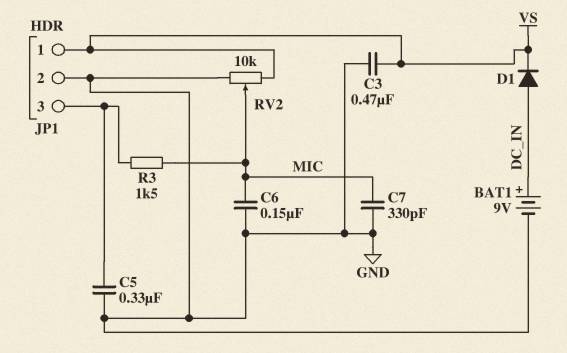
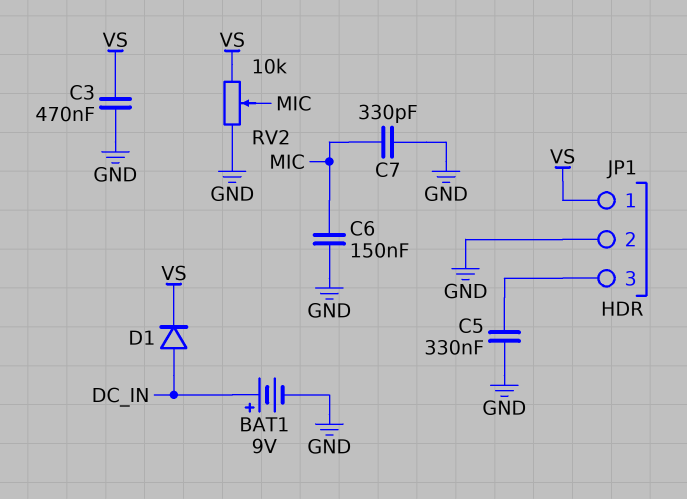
R3: 1.5k (JP1/3, MIC) -> none

